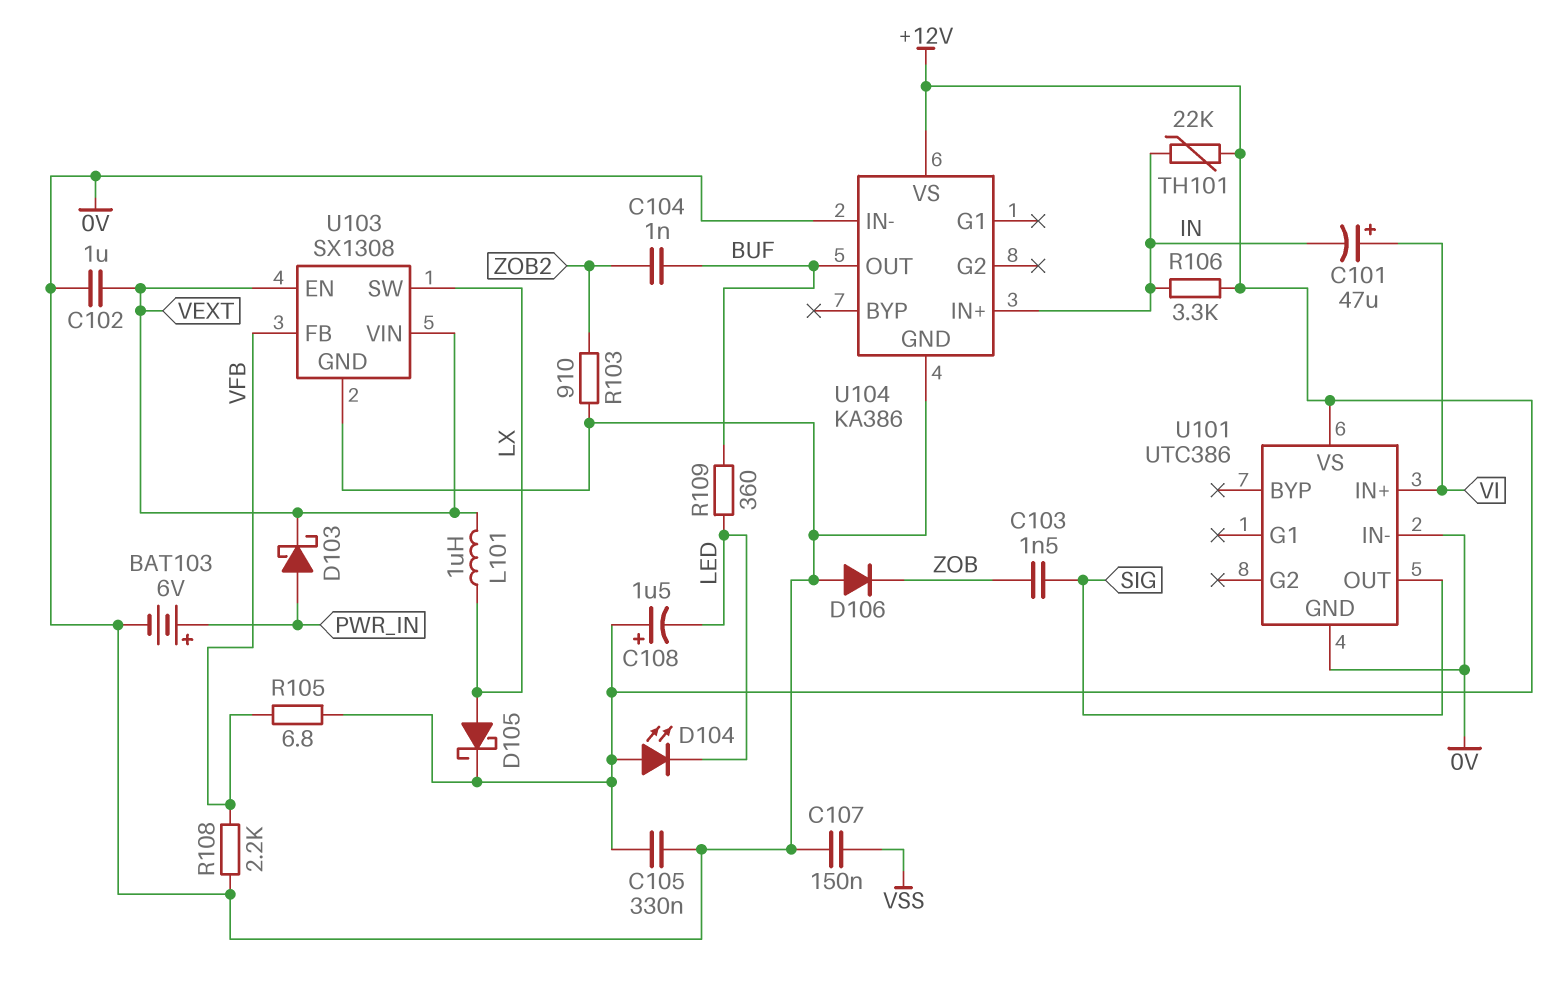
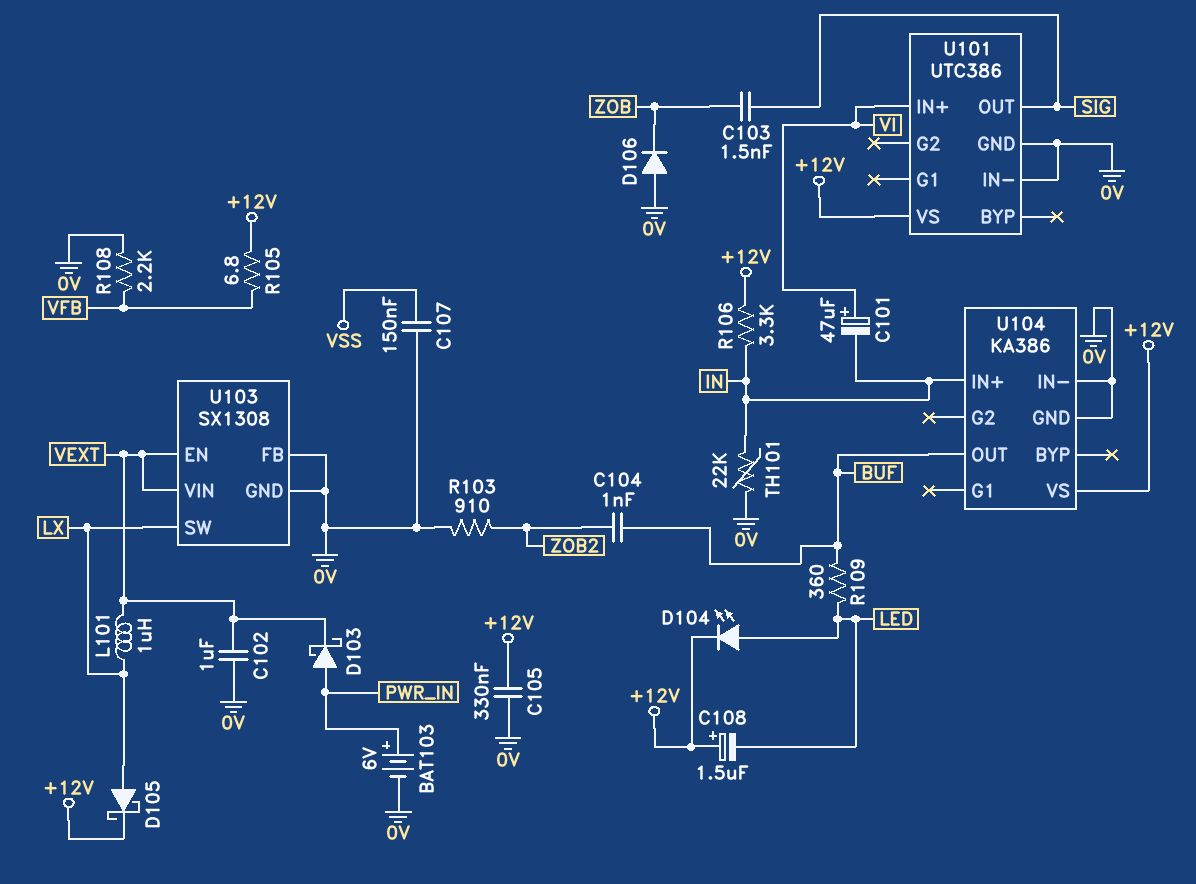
D104: LED (A +12V, K LED) -> LED (A LED, K +12V)
TH101: 22k (+12V, IN) -> 22k (0V, IN)
U103 pin FB: VFB -> 0V

